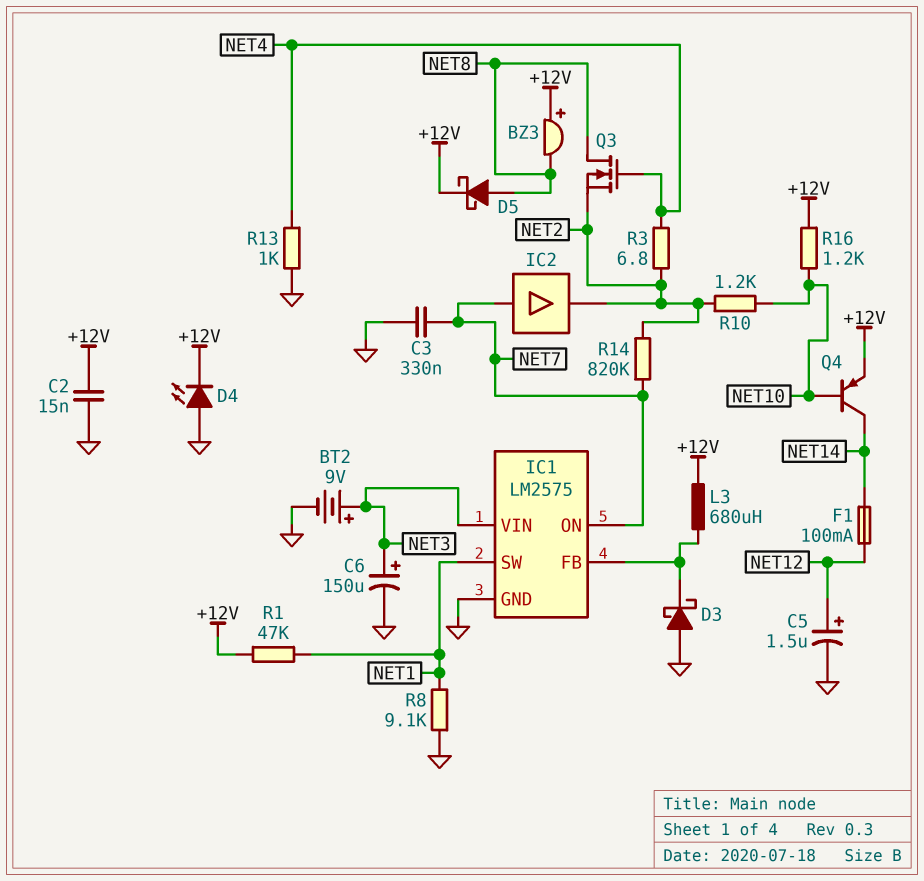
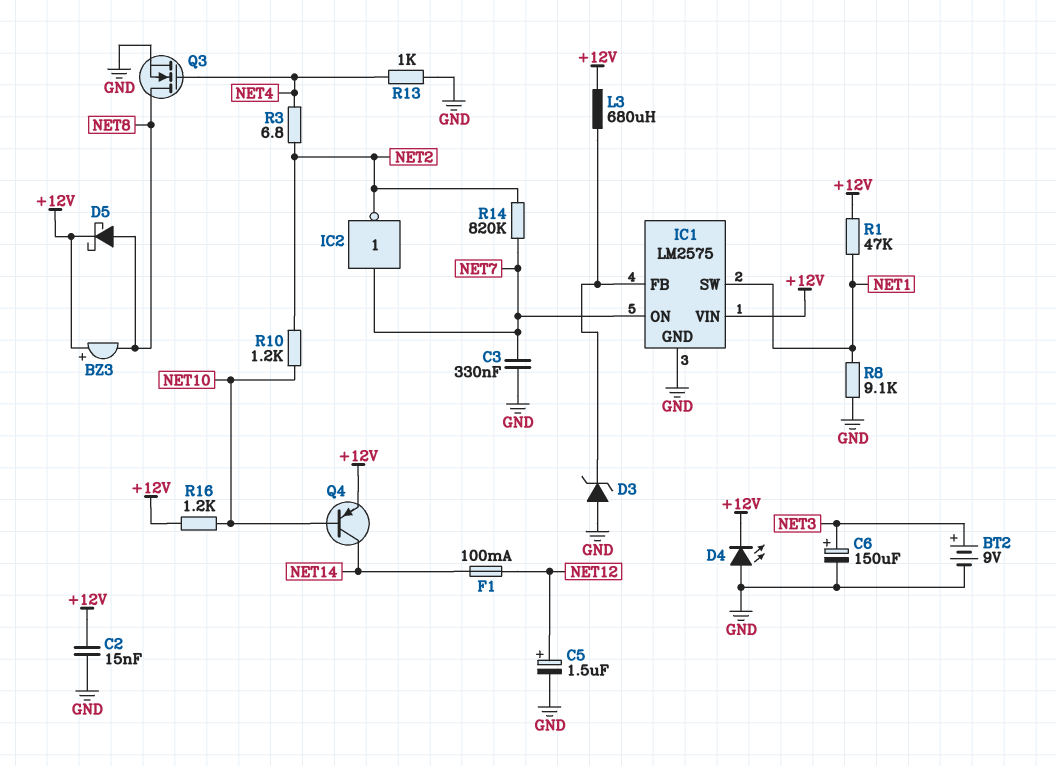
D3: schottky (A GND, K IC1/FB) -> zener (A GND, K IC1/FB)
IC1 pin VIN: NET3 -> +12V
IC2: buffer (in NET7, out NET2) -> NOT (in NET7, out NET2)
Q3: NMOS (G NET4, D NET8, S NET2) -> NMOS (G NET4, D NET8, S GND)

